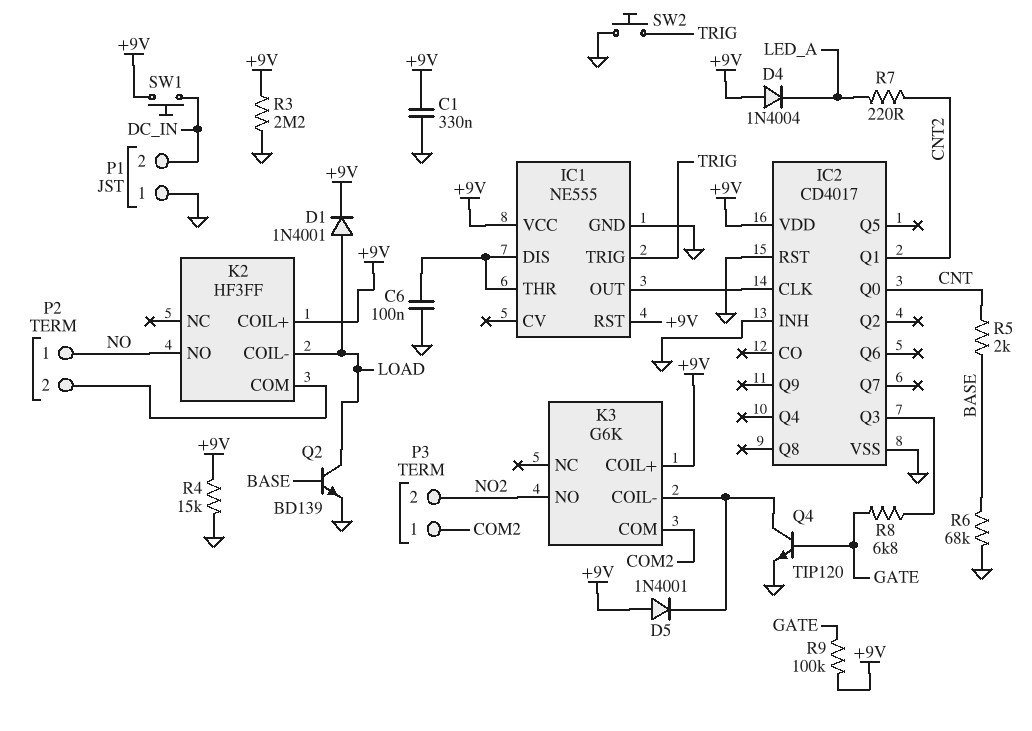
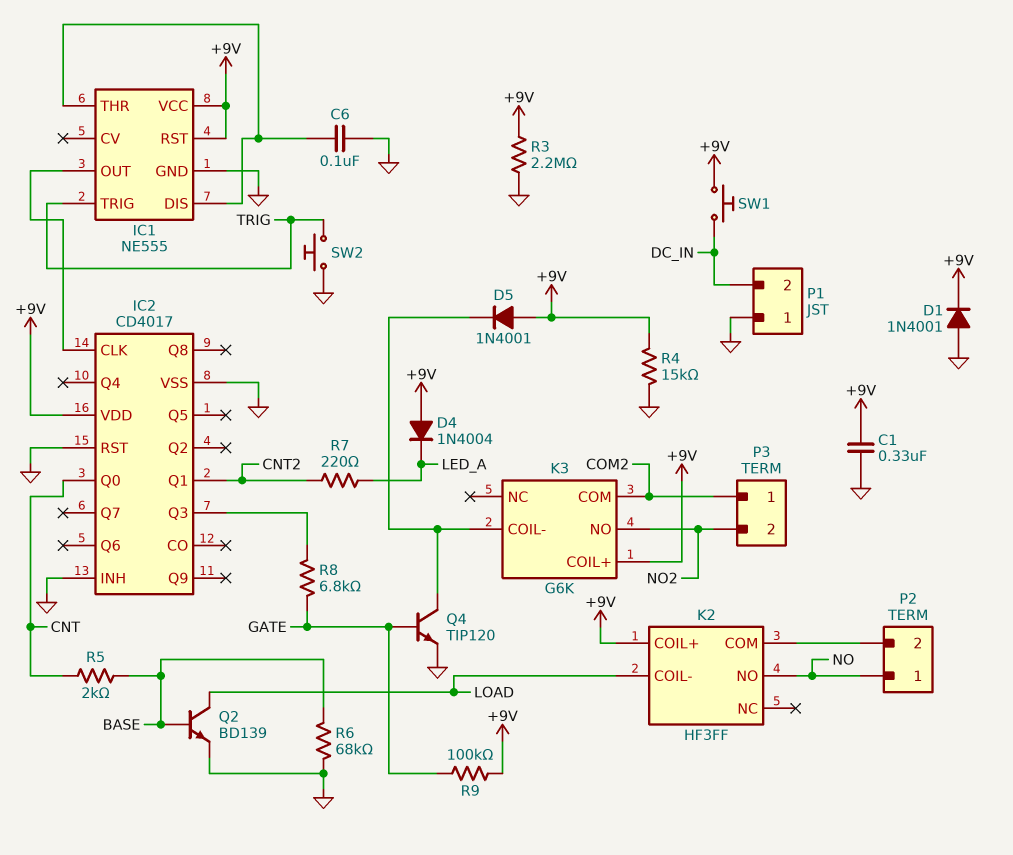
D1: diode 1N4001 (A LOAD, K +9V) -> diode 1N4001 (A GND, K +9V)

